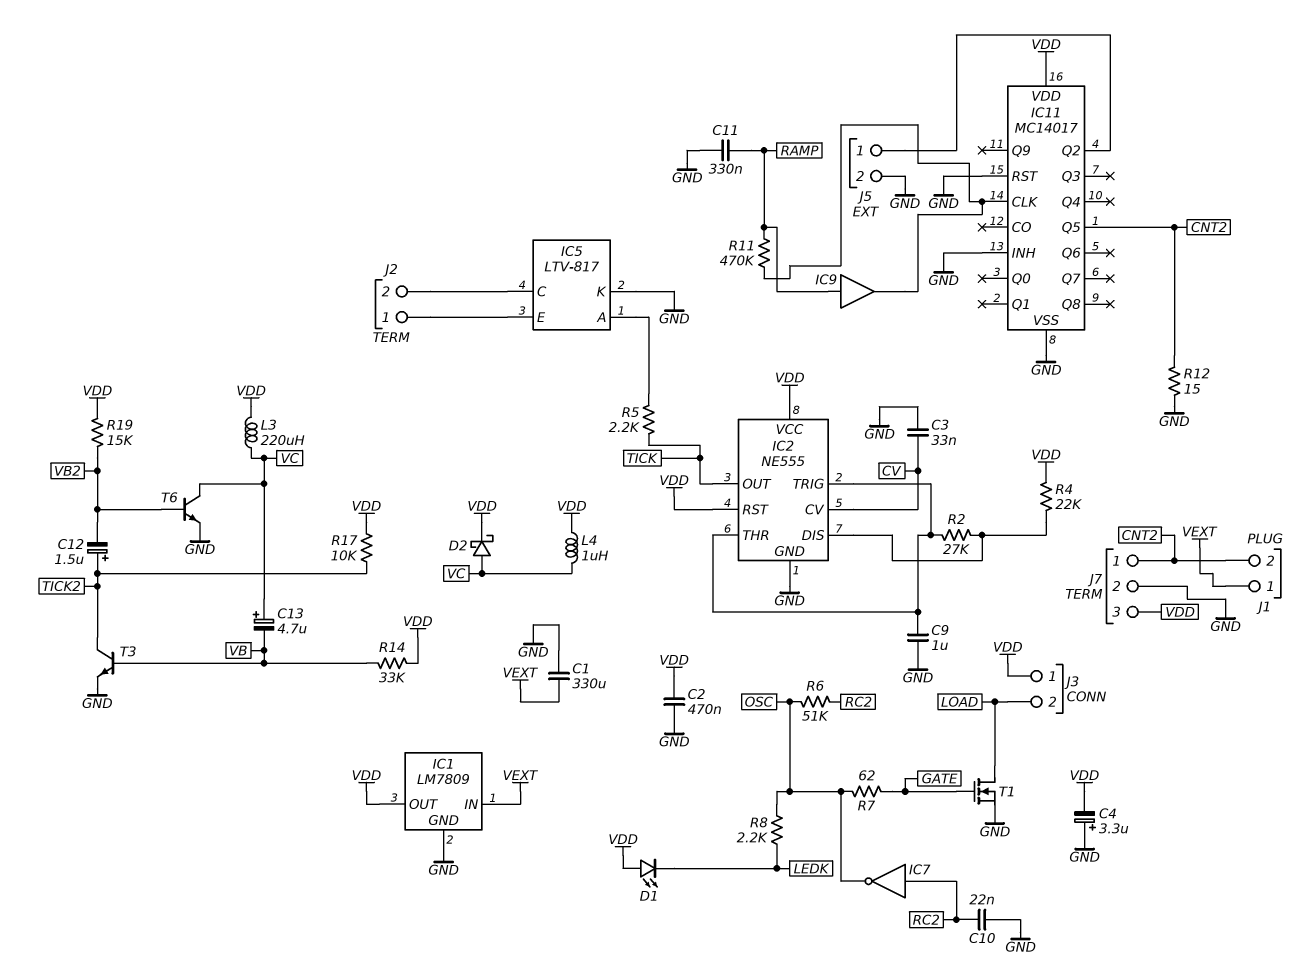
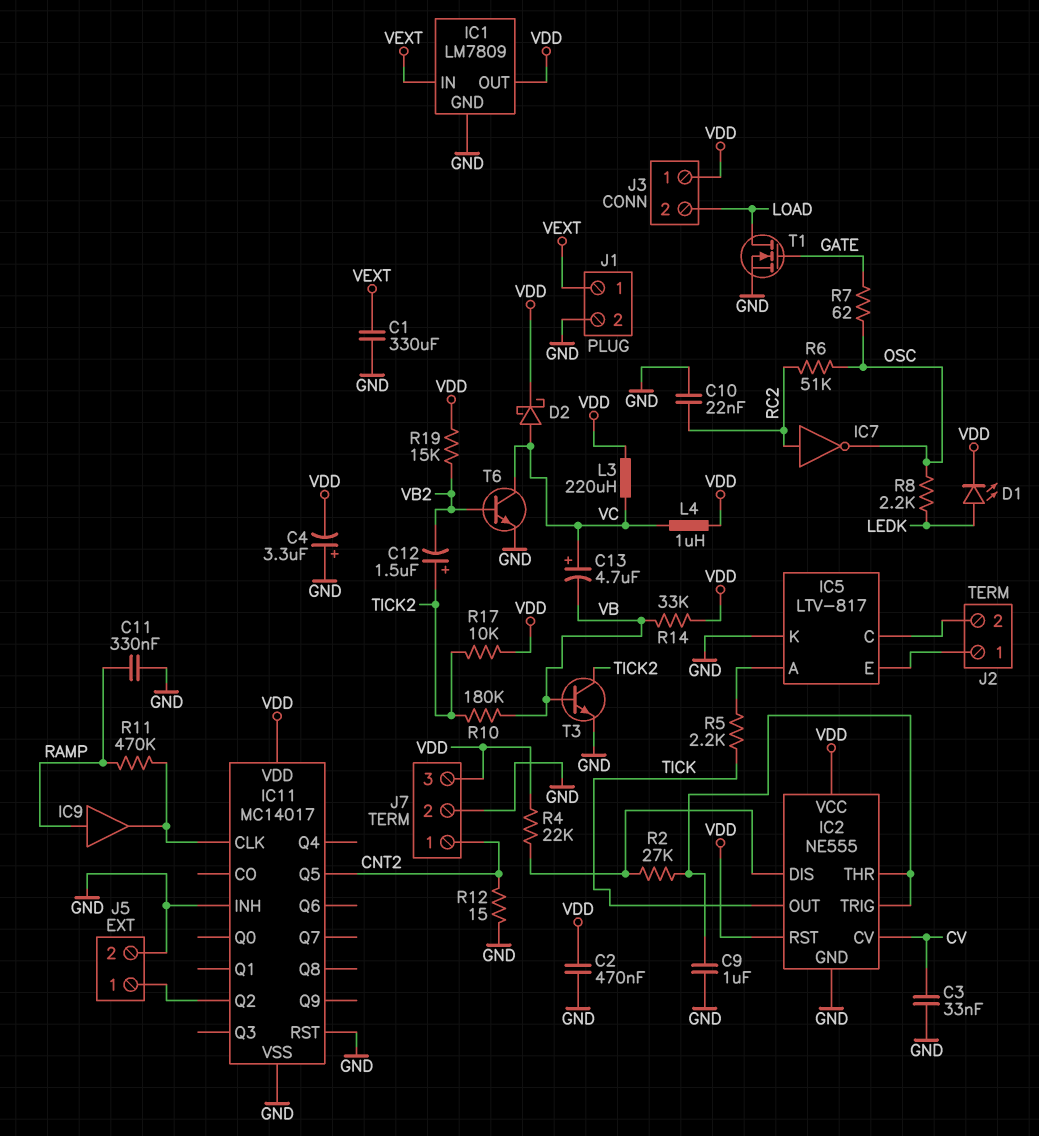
D1: LED (A VDD, K LEDK) -> LED (A LEDK, K VDD)
J1 pin 2: CNT2 -> GND
R10: none -> 180k (TICK2, VB)

